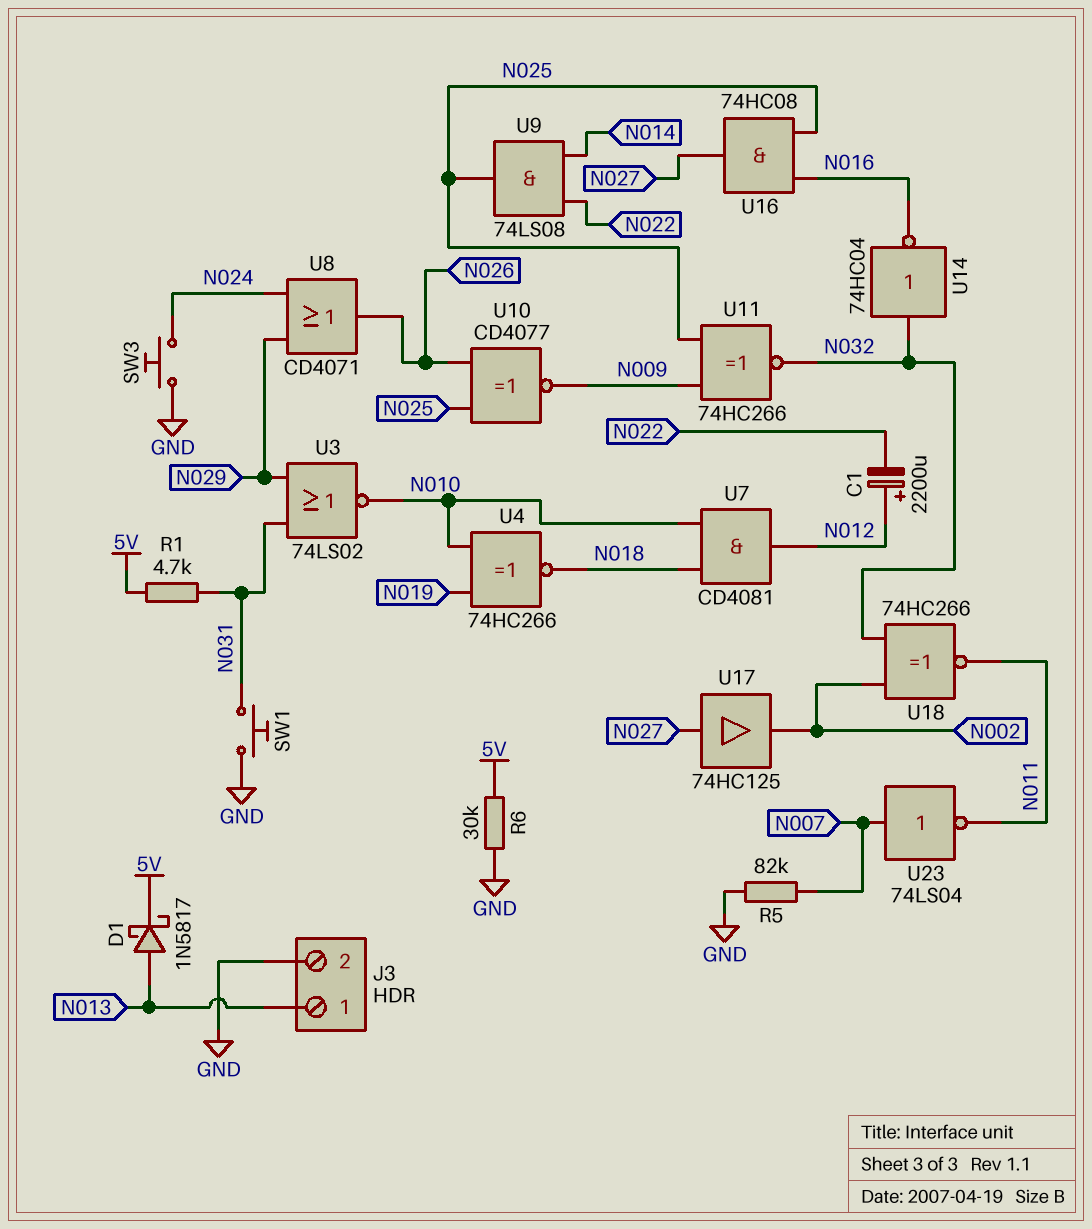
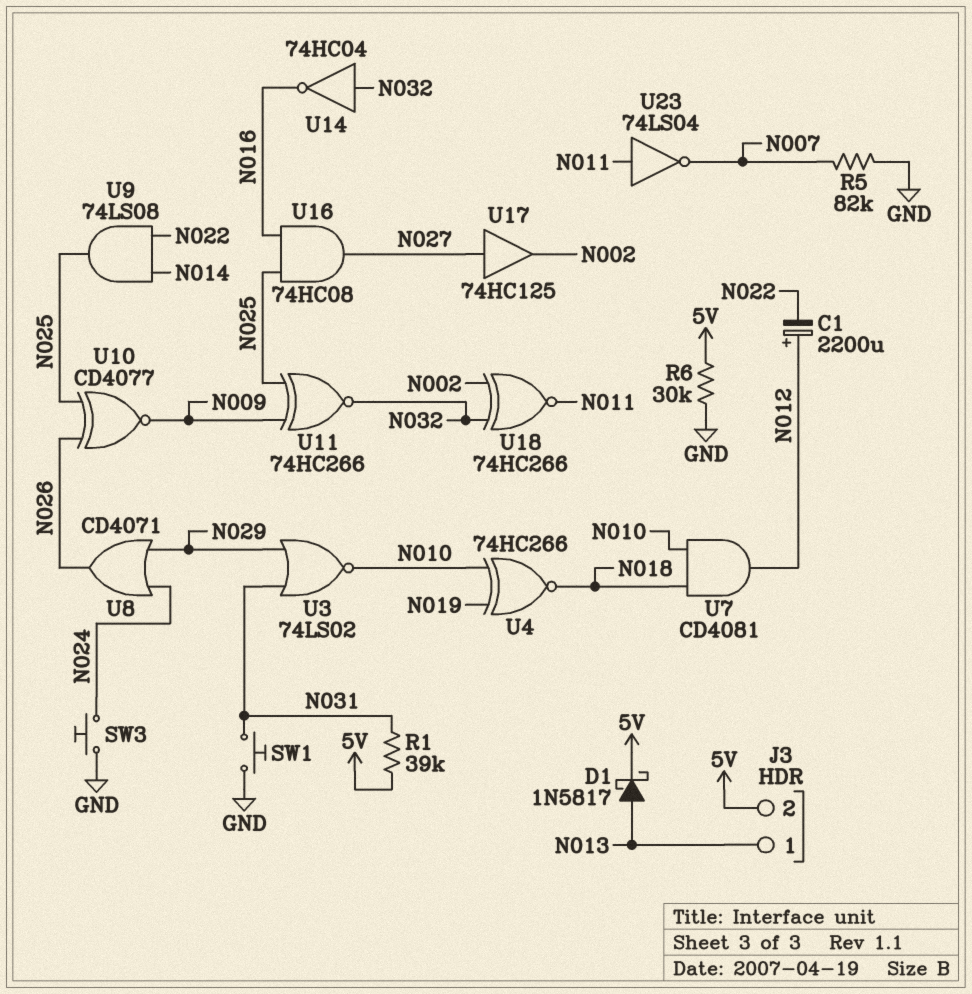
J3 pin 2: GND -> 5V
R1: 4.7k (5V, N031) -> 39k (5V, N031)
U23: NOT 74LS04 (in N007, out N011) -> NOT 74LS04 (in N011, out N007)

